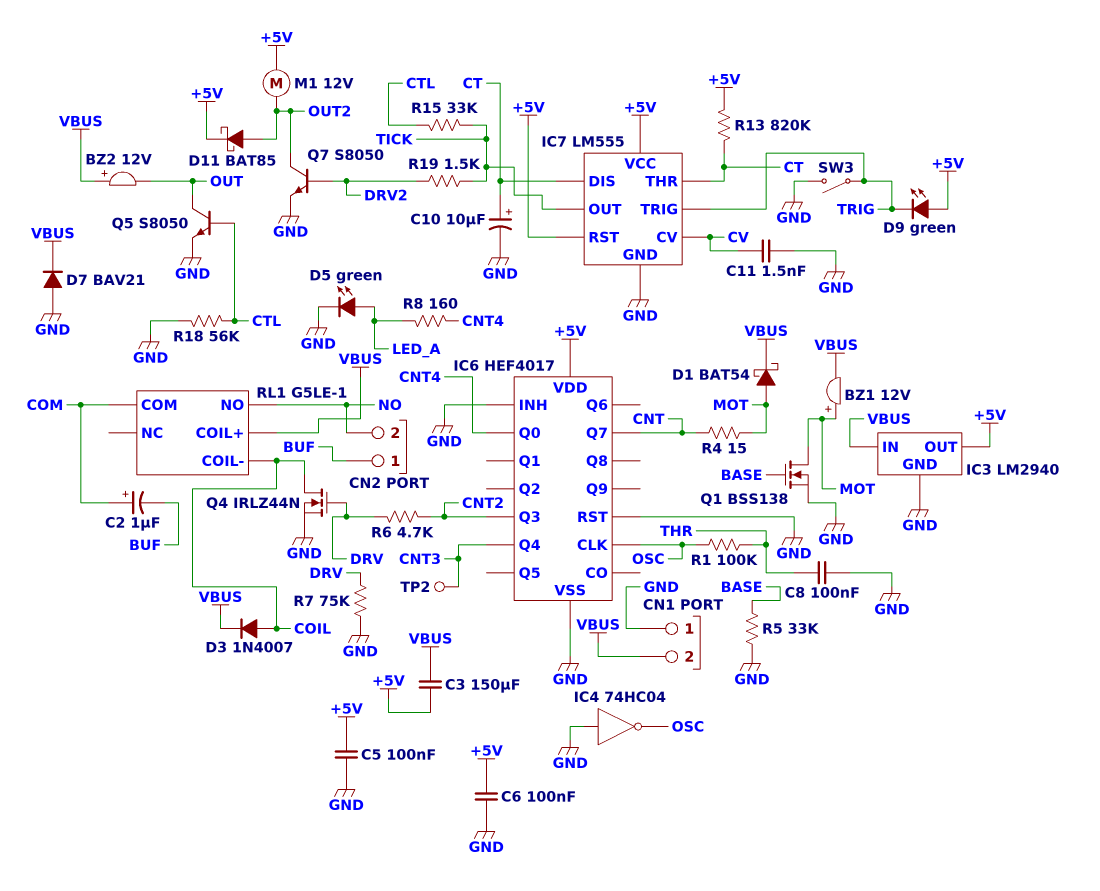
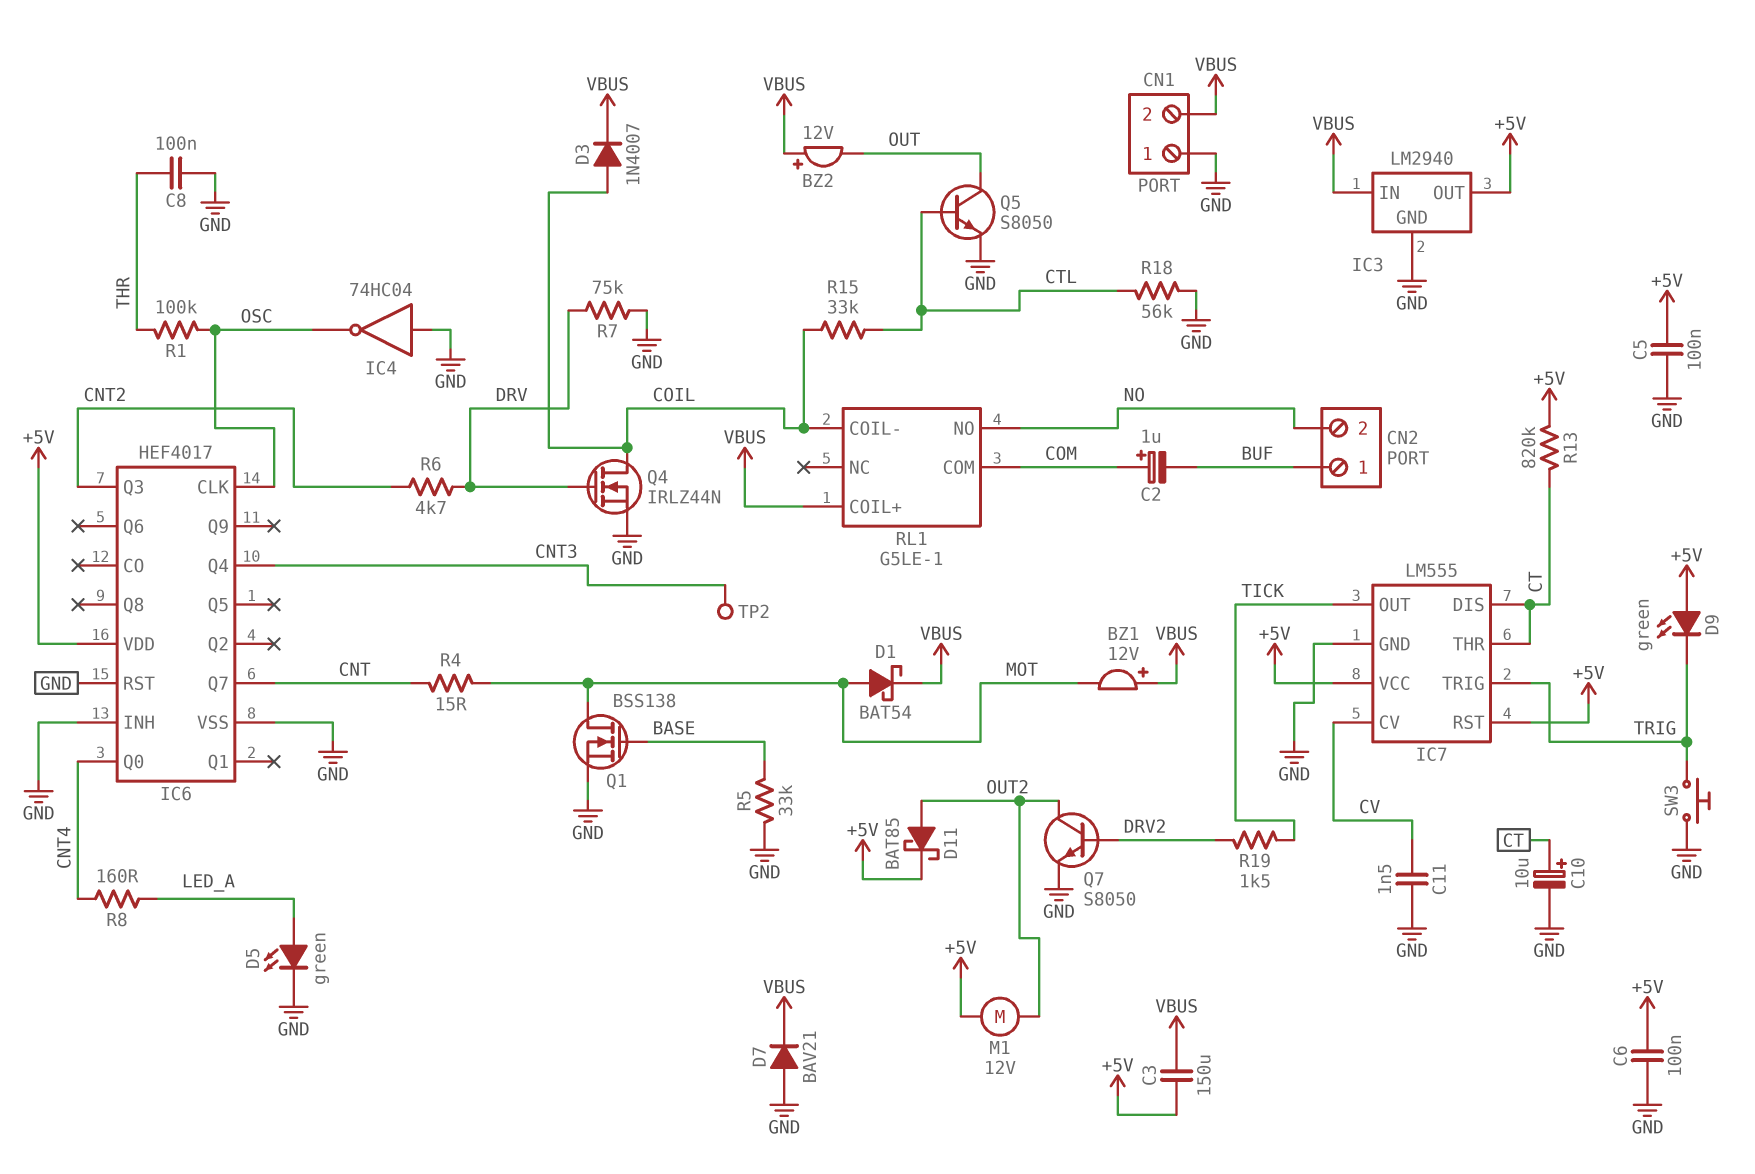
BZ1: buzzer 12V (plus MOT, minus VBUS) -> buzzer 12V (plus VBUS, minus MOT)
R15: 33k (CTL, TICK) -> 33k (COIL, CTL)
SW3: switch (GND, TRIG) -> button (GND, TRIG)

